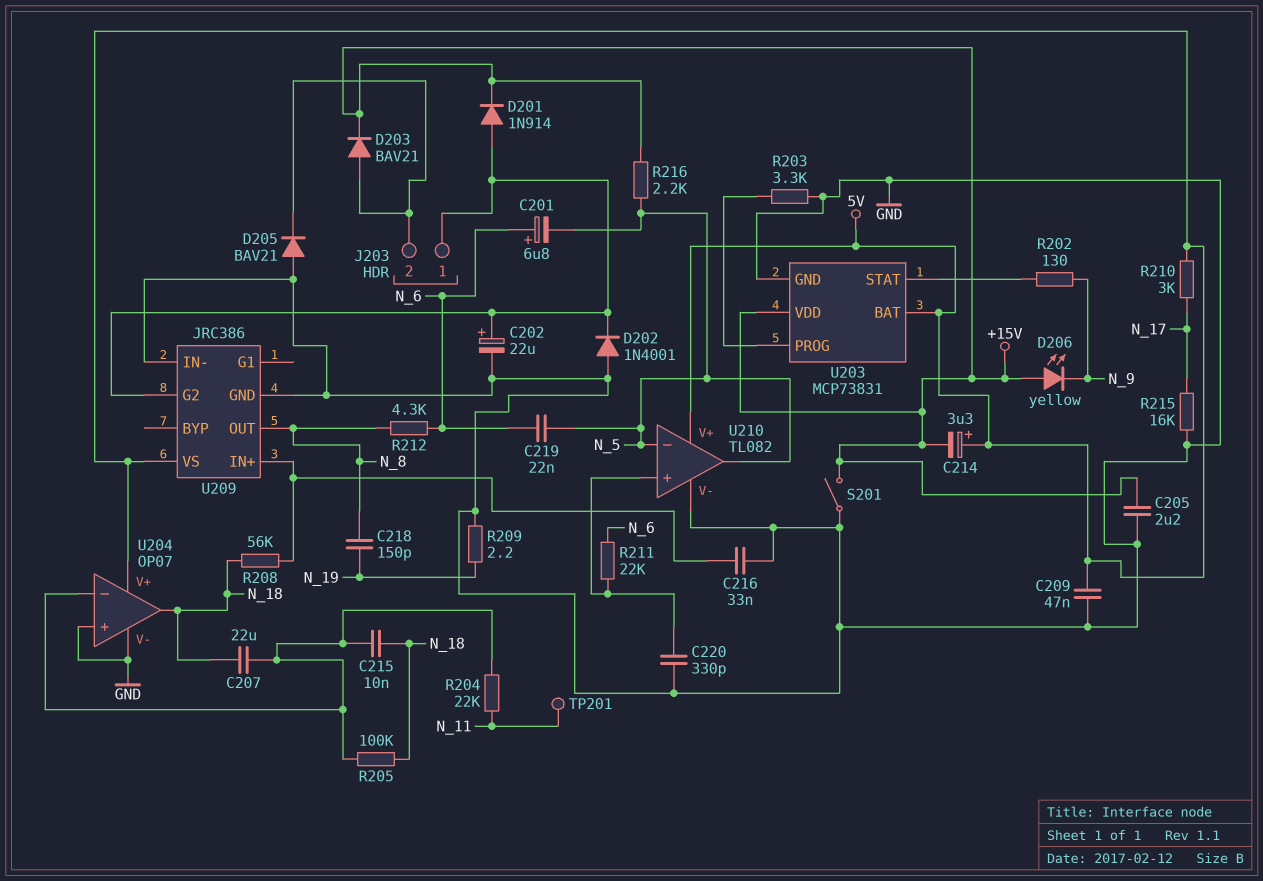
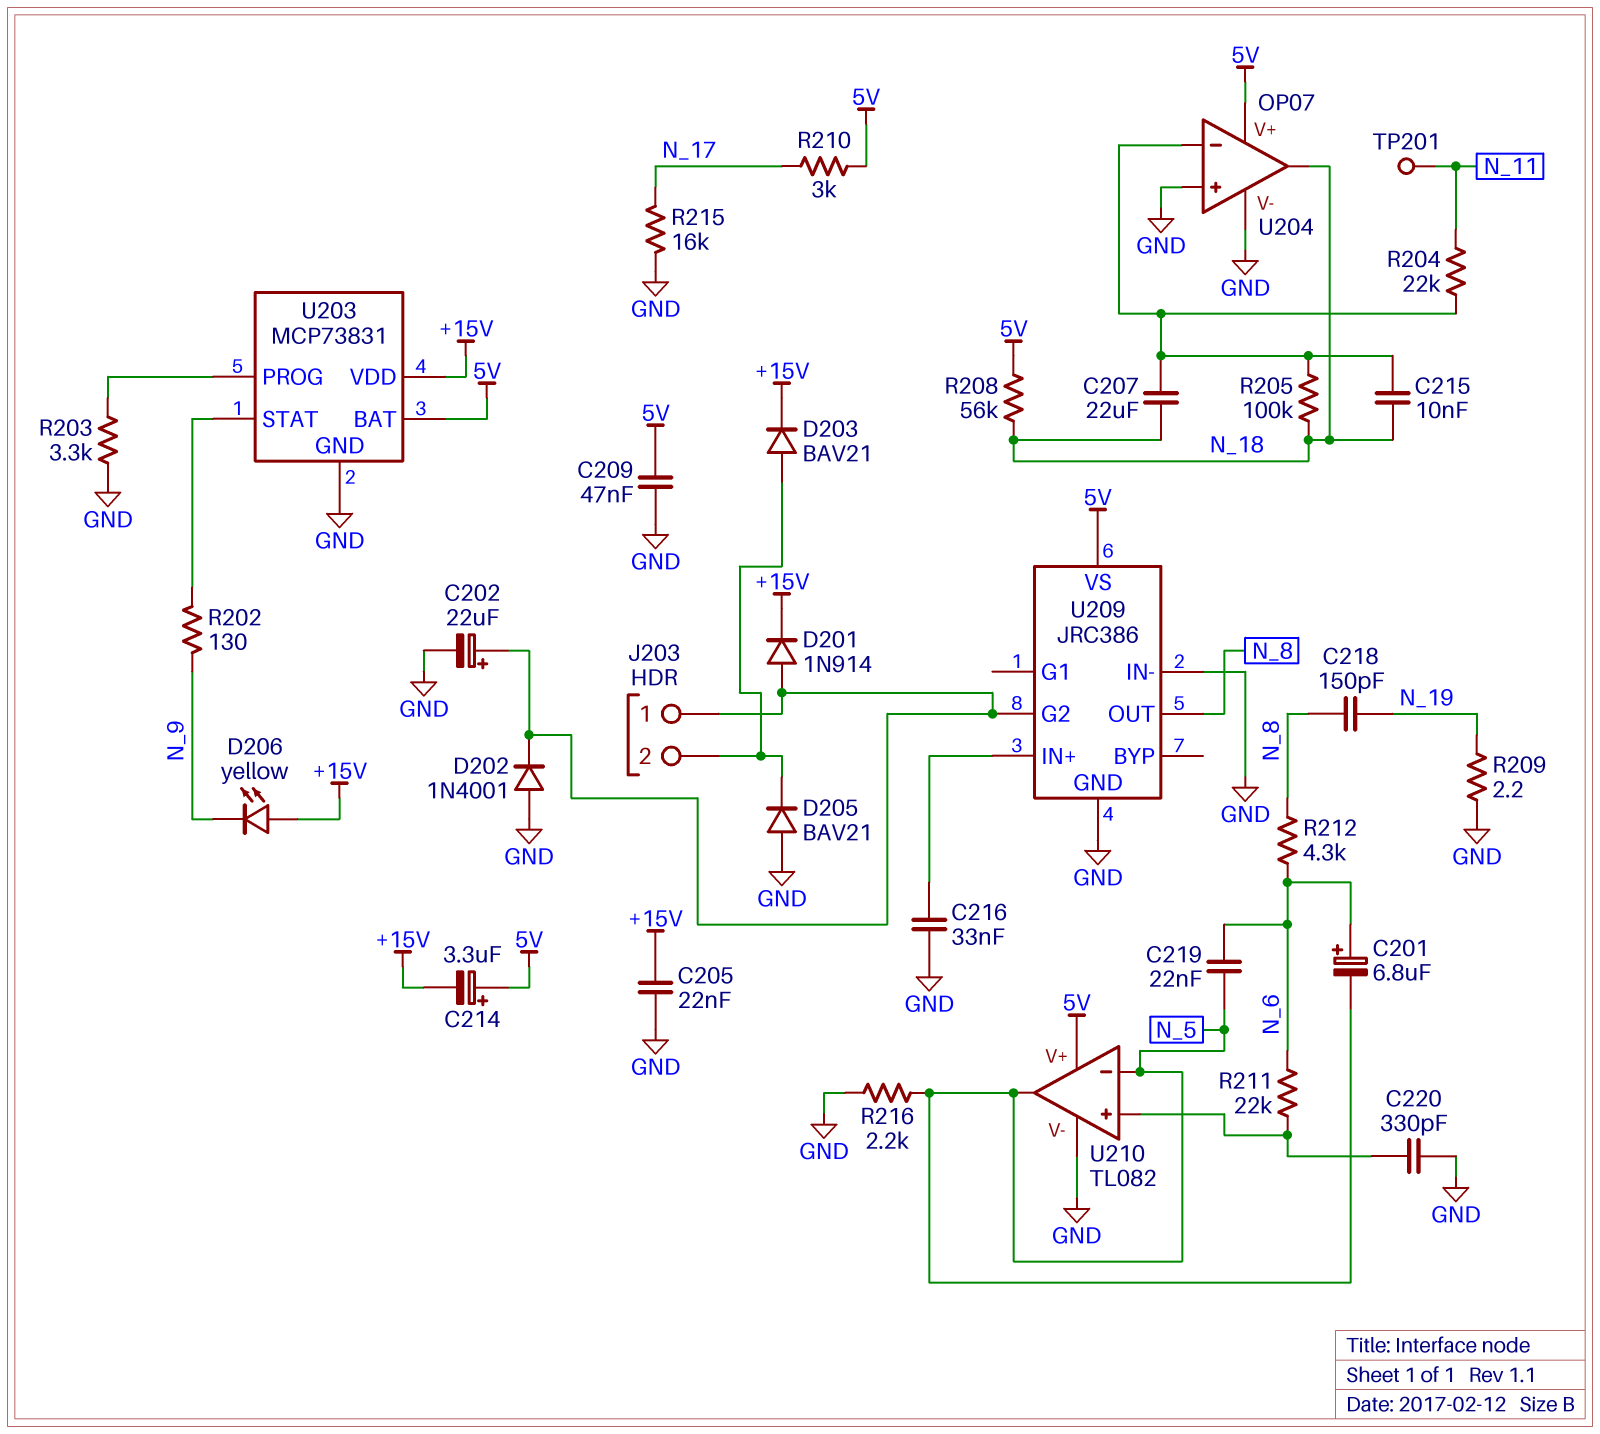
C205: 2.2uF (+15V, GND) -> 22nF (+15V, GND)
R208: 56k (N_18, U209/IN+) -> 56k (5V, N_18)
R216: 2.2k (+15V, N_5) -> 2.2k (GND, N_5)
S201: switch (+15V, GND) -> none

